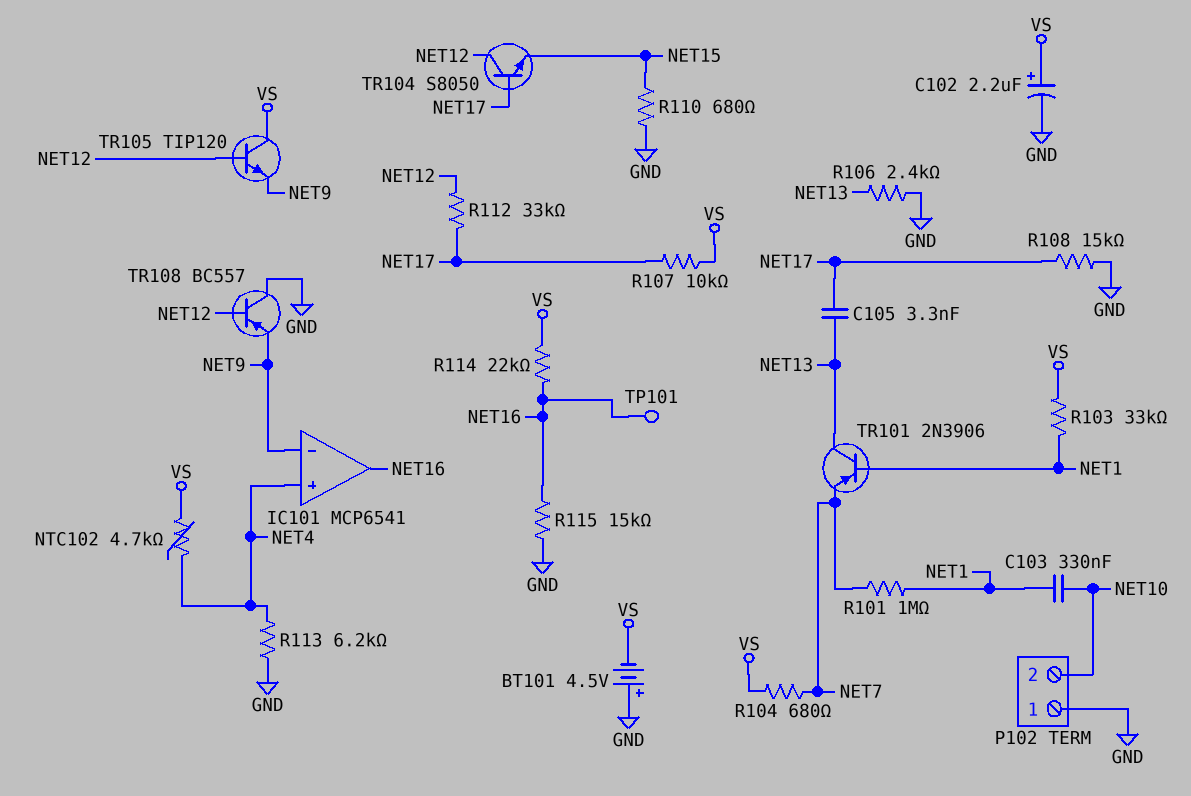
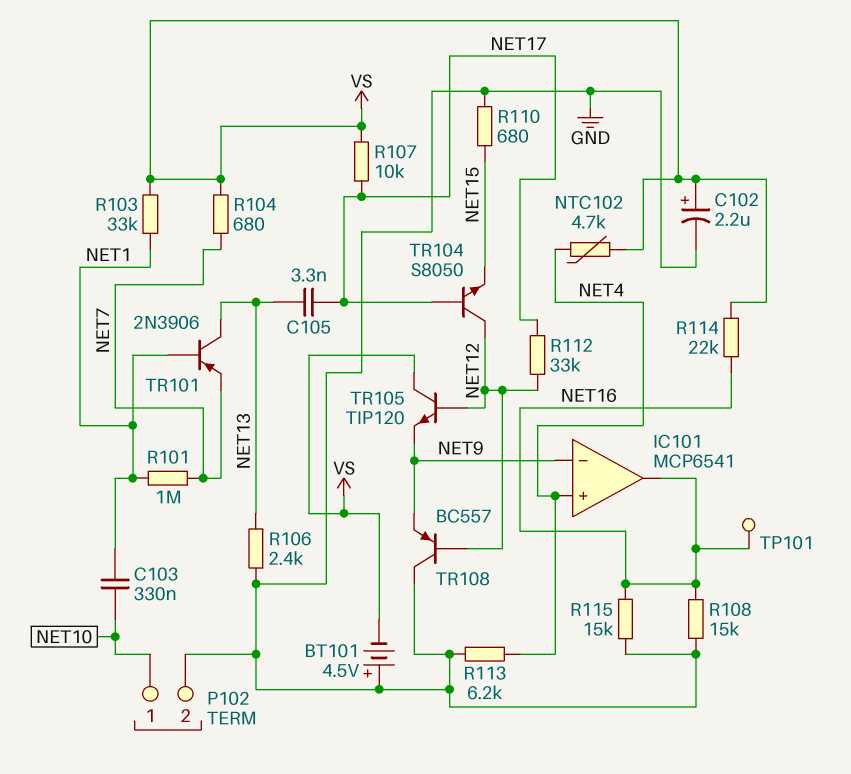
P102 pin 1: GND -> NET10
P102 pin 2: NET10 -> GND
R108: 15k (GND, NET17) -> 15k (GND, NET16)

